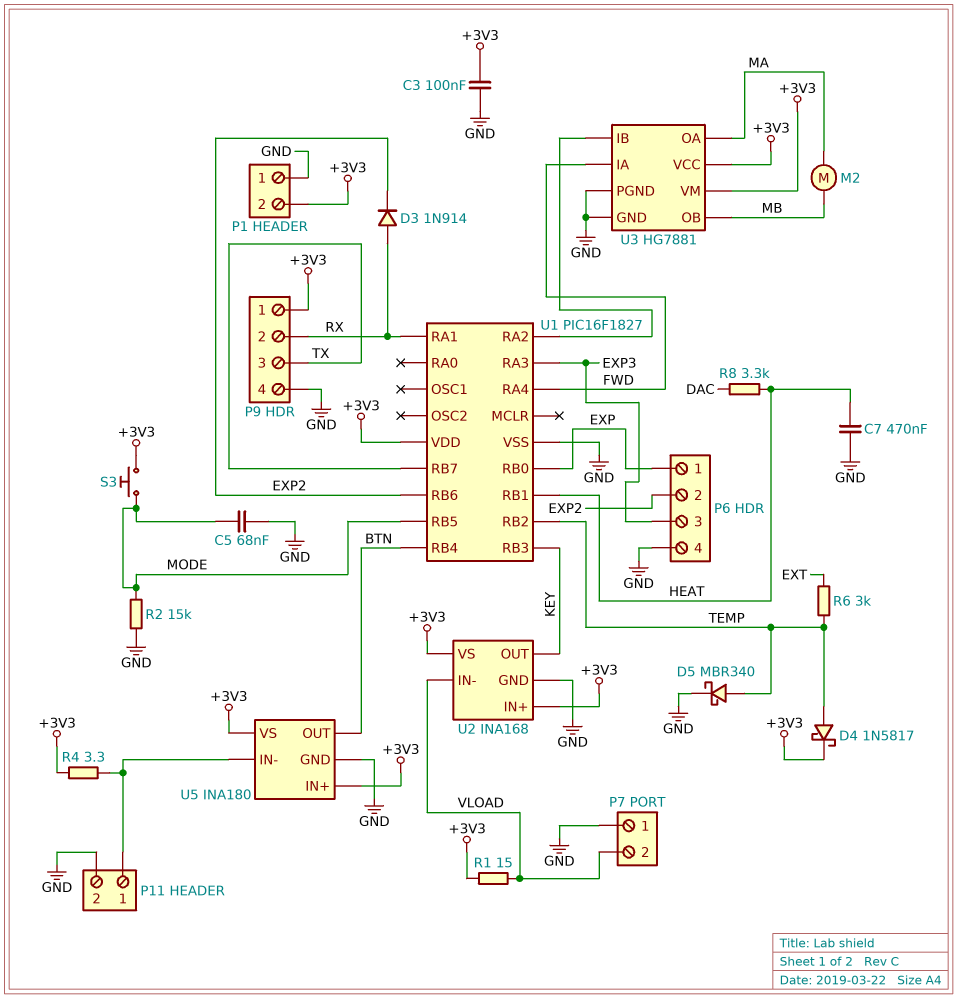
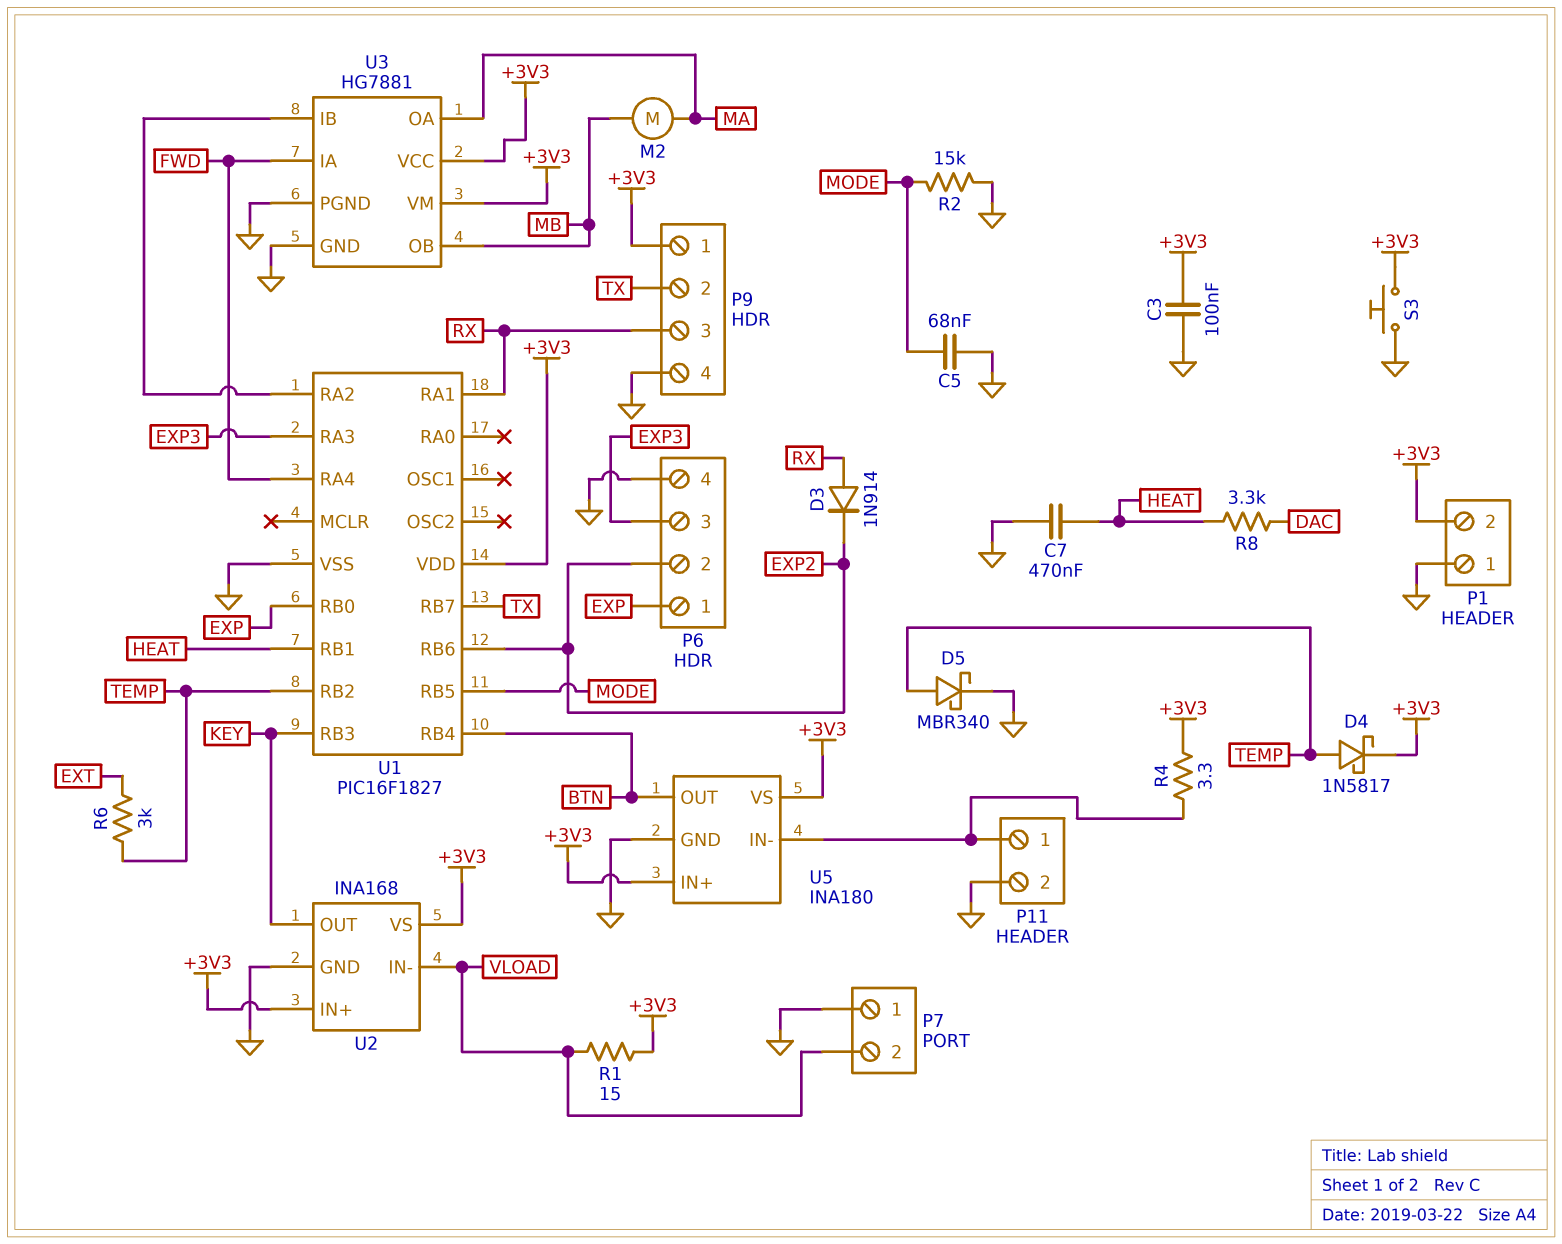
P9 pin 2: RX -> TX
P9 pin 3: TX -> RX
S3: button (+3V3, MODE) -> button (+3V3, GND)

